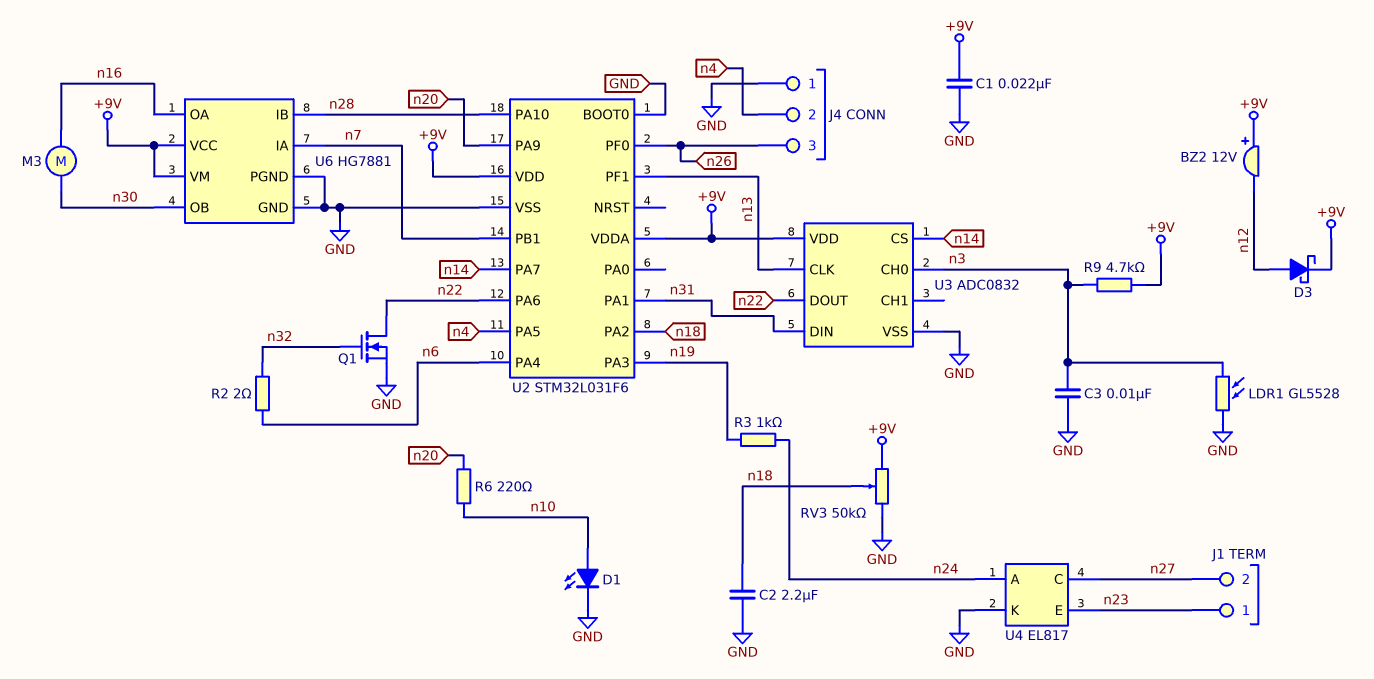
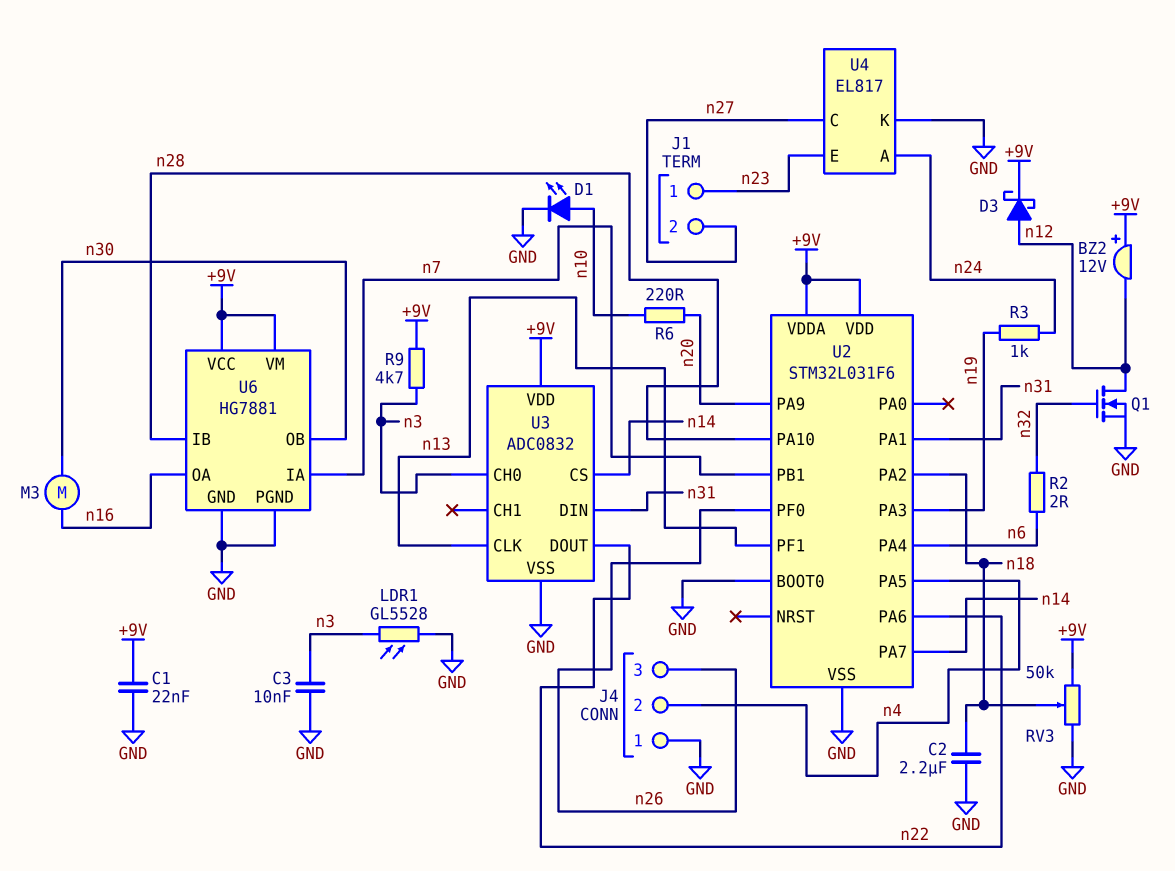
Q1: NMOS (G n32, D n22, S GND) -> NMOS (G n32, D n12, S GND)

